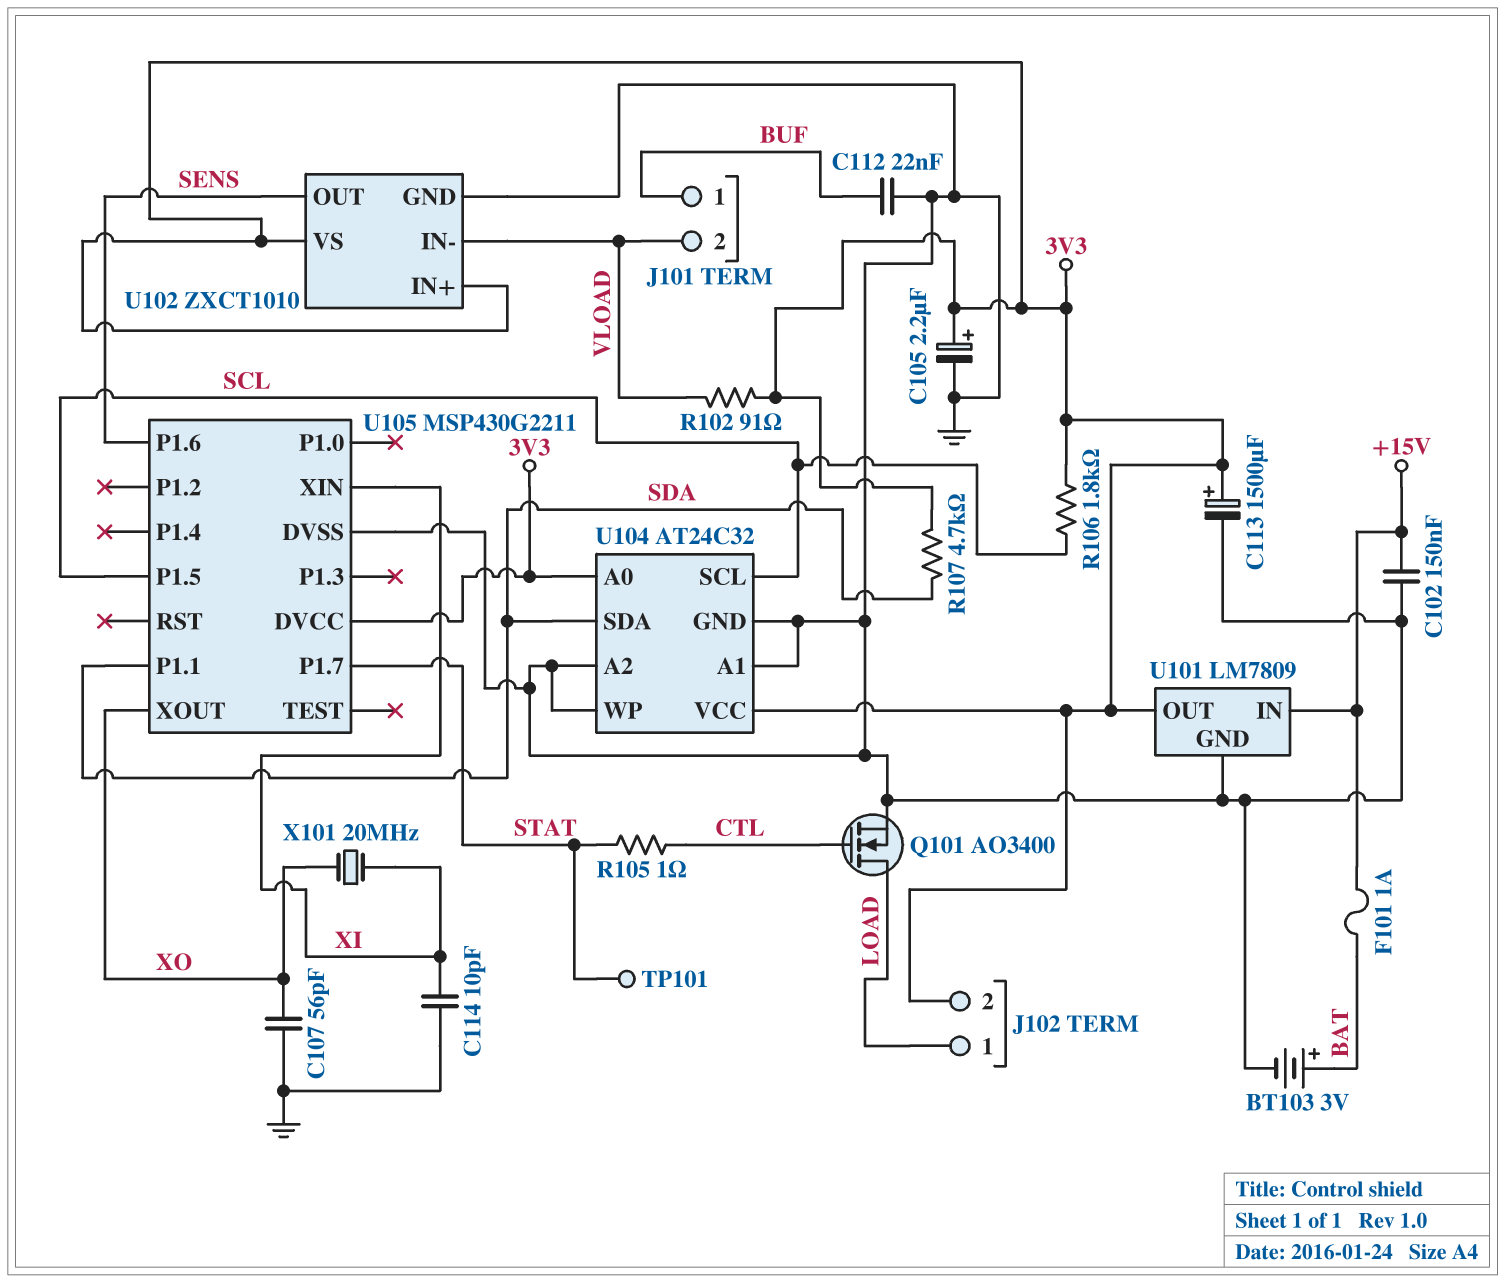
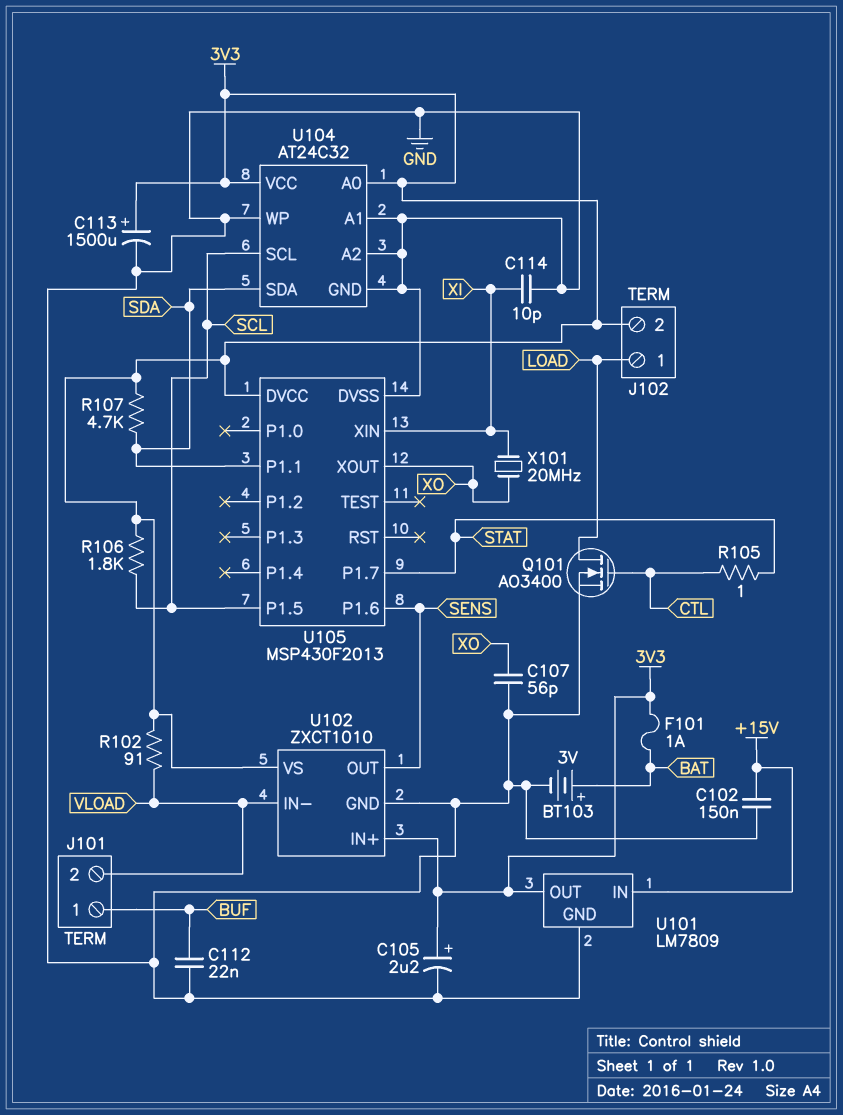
F101: 1A (+15V, BAT) -> 1A (3V3, BAT)
TP101: test point (STAT) -> none
U105: MSP430G2211 -> MSP430F2013

